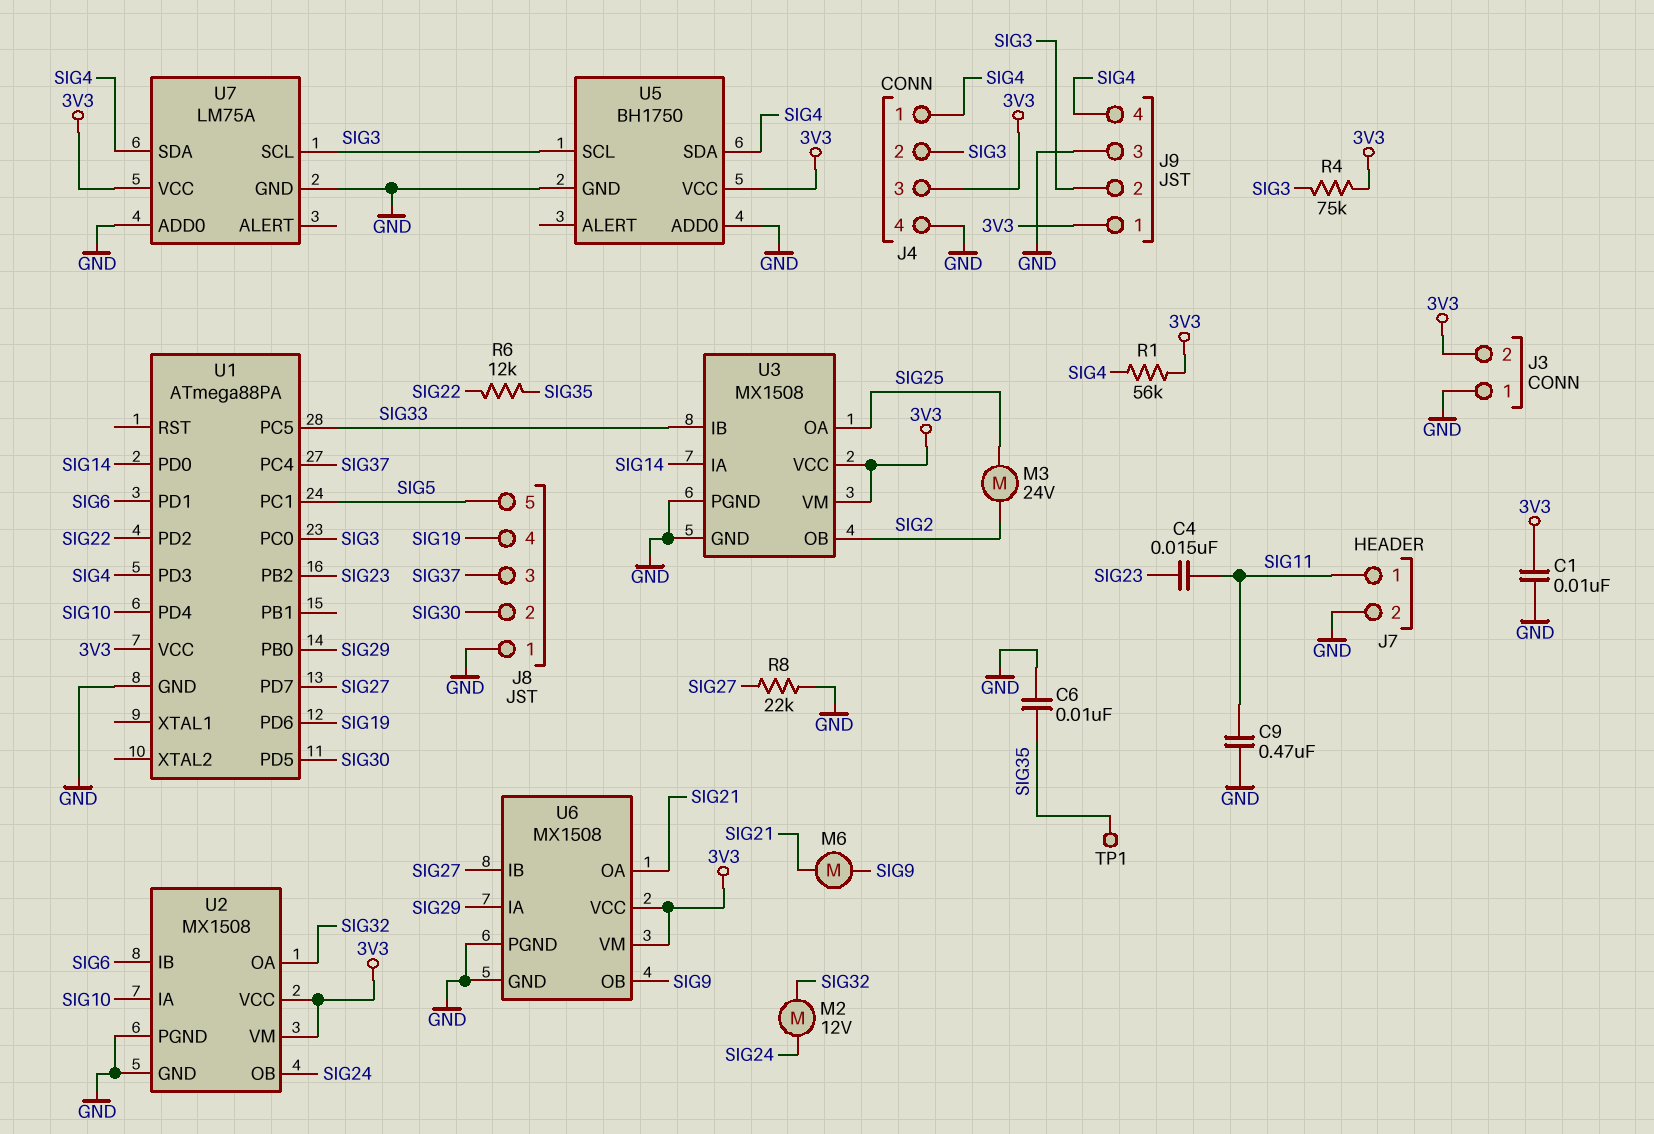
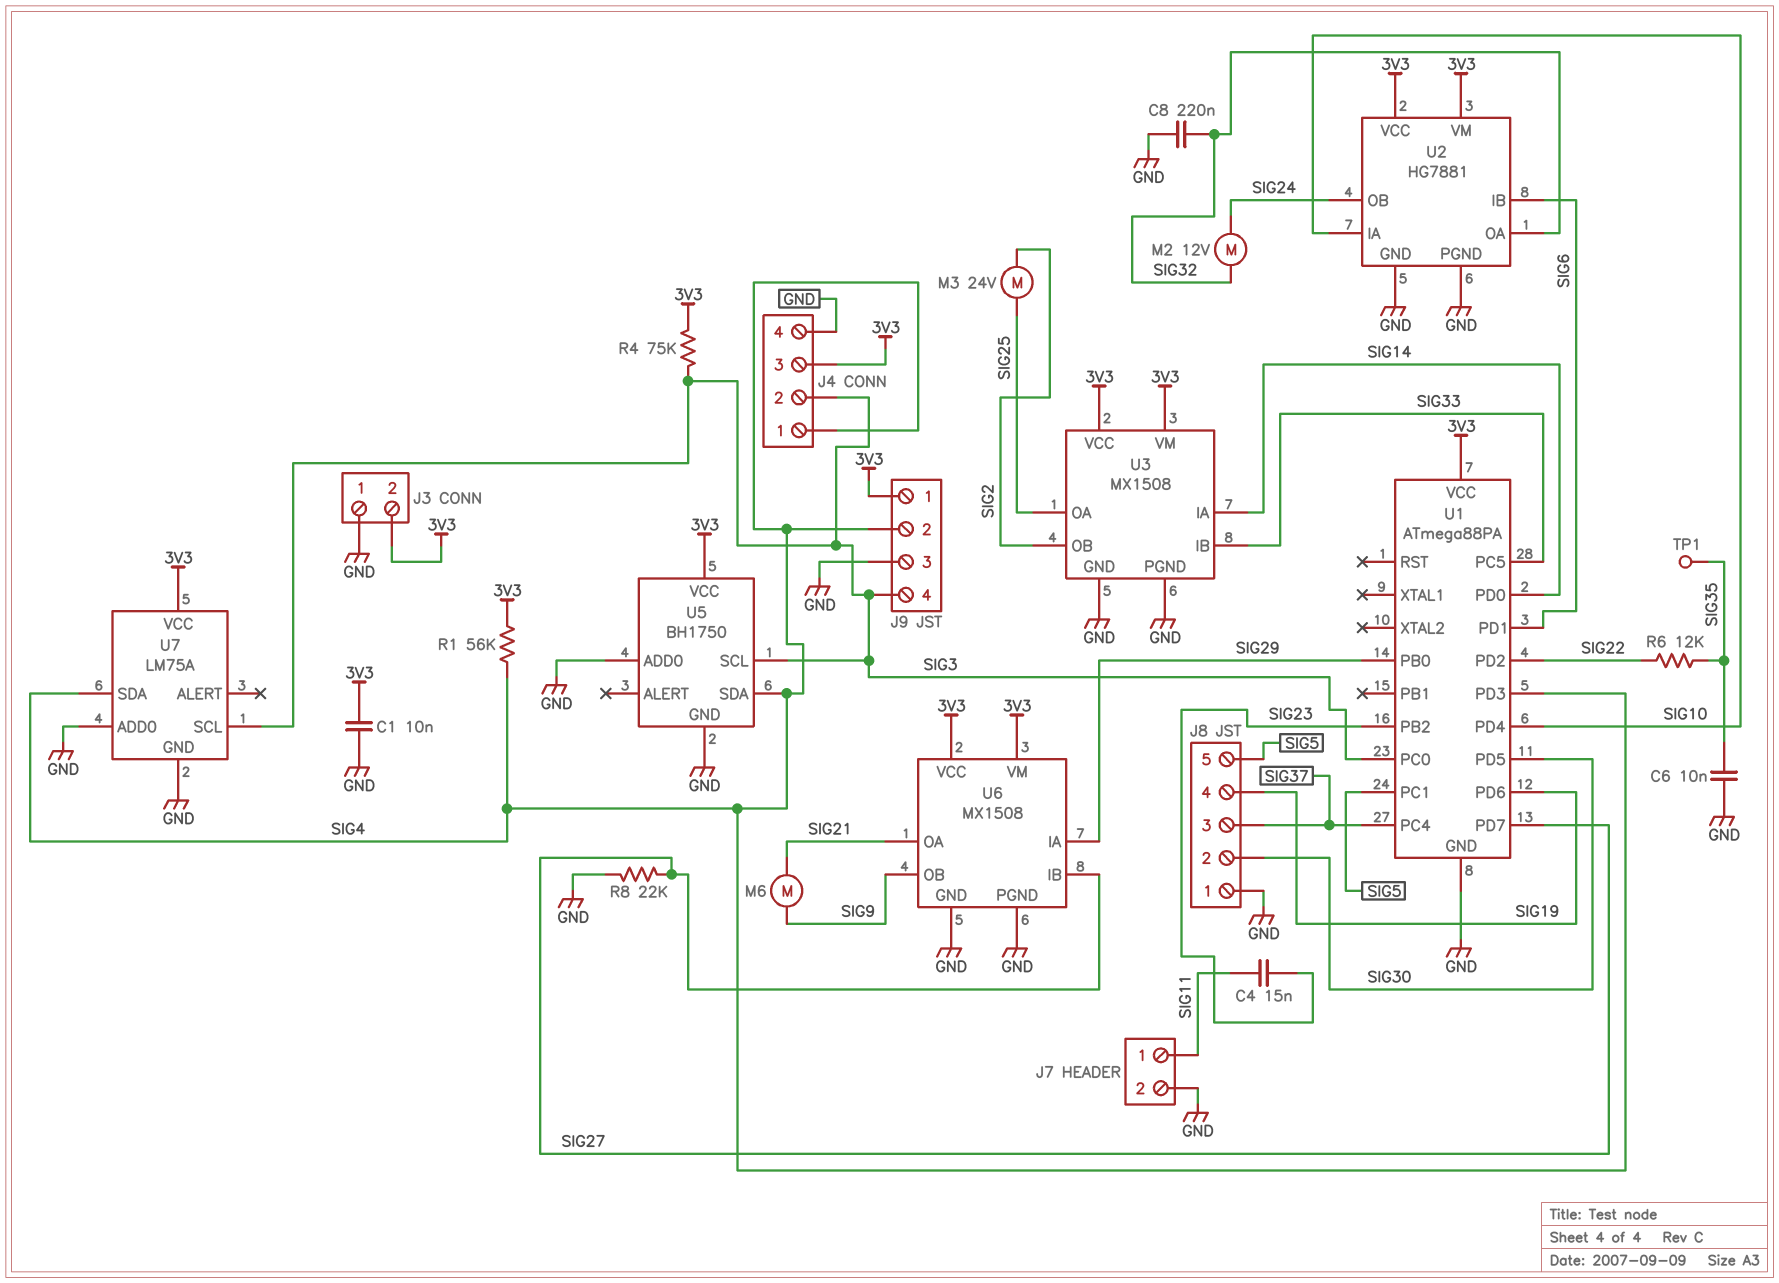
C8: none -> 220nF (GND, SIG32)
C9: 470nF (GND, SIG11) -> none
J9 pin 2: SIG3 -> SIG4
J9 pin 4: SIG4 -> SIG3
U2: MX1508 -> HG7881

